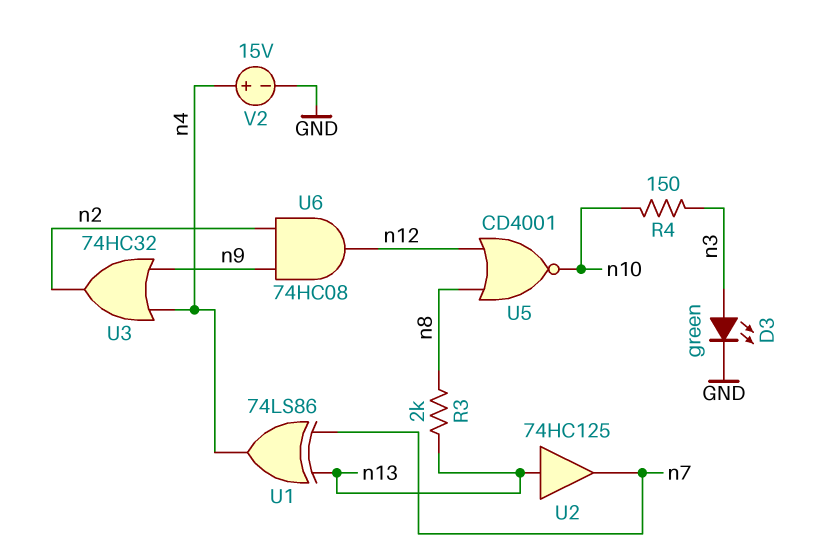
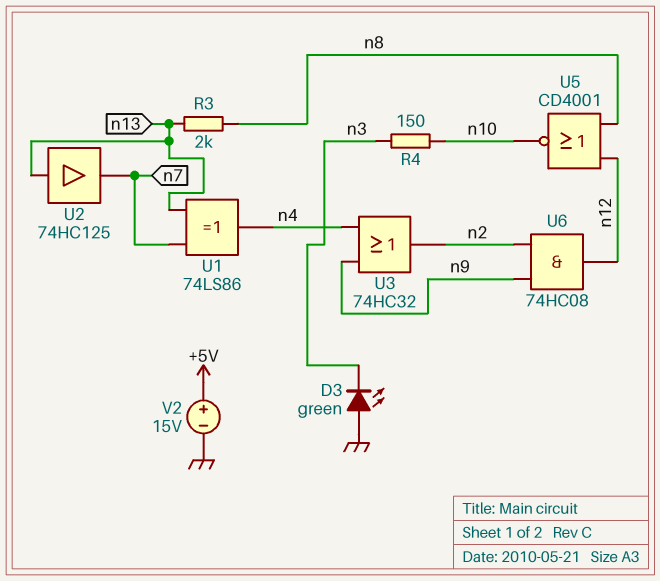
D3: LED green (A n3, K GND) -> LED green (A GND, K n3)
V2: 15V (plus n4, minus GND) -> 15V (plus +5V, minus GND)

